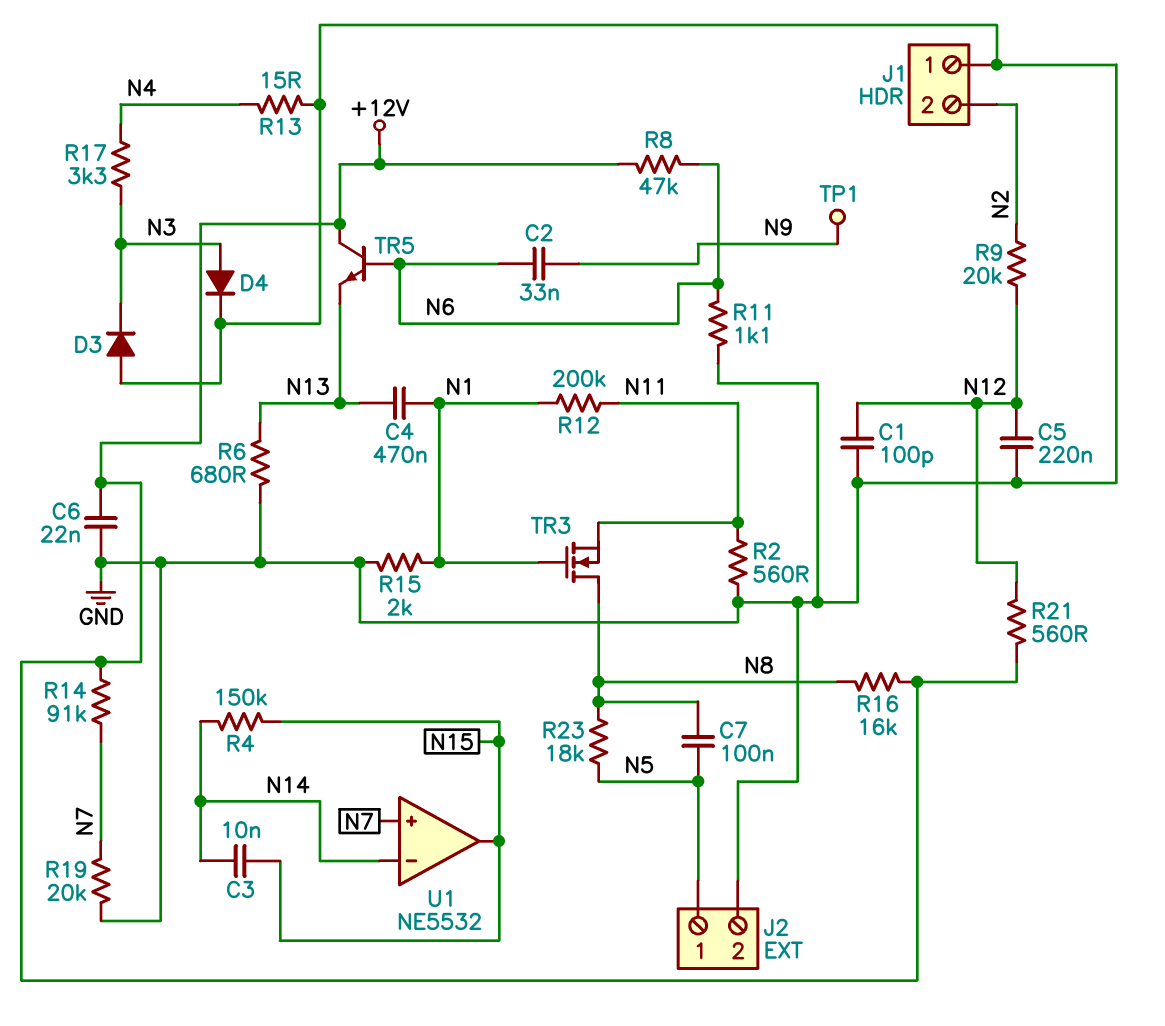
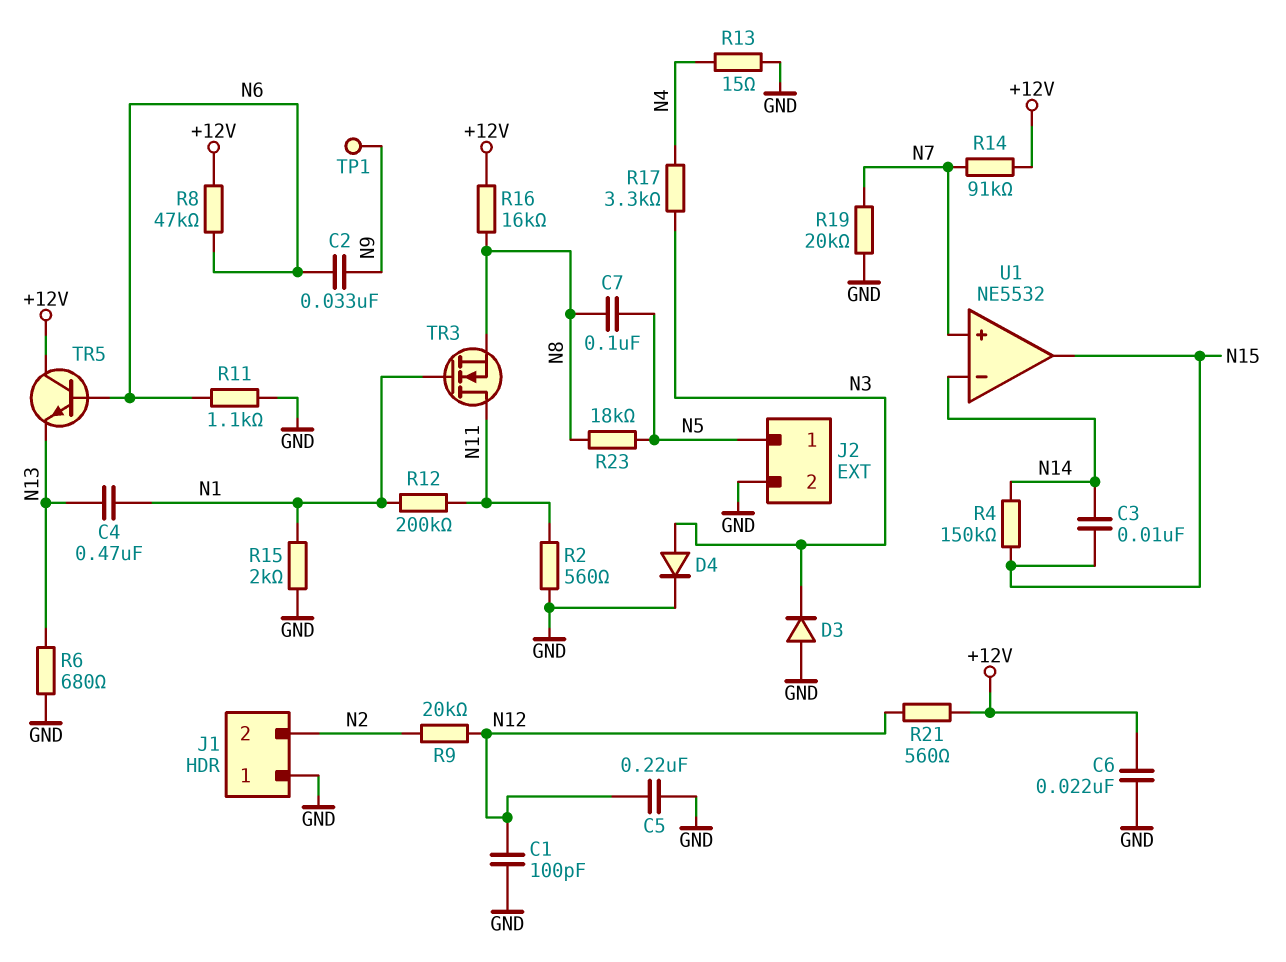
TR3: NMOS (G N1, D N8, S N11) -> NMOS (G N1, D N11, S N8)

